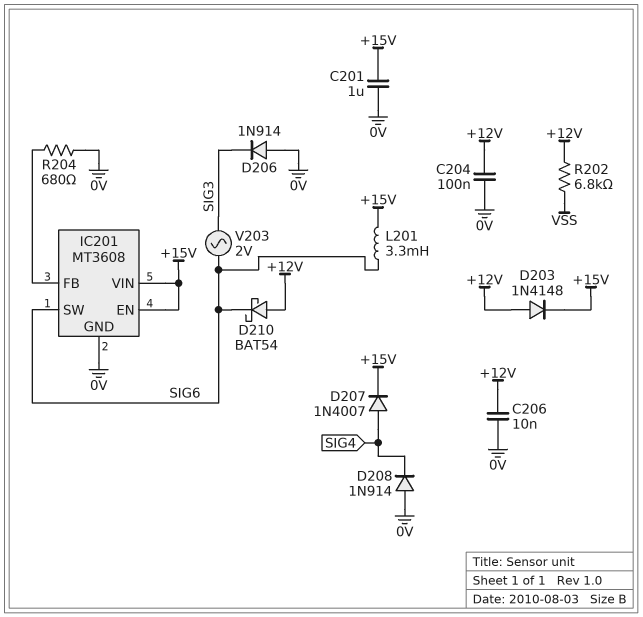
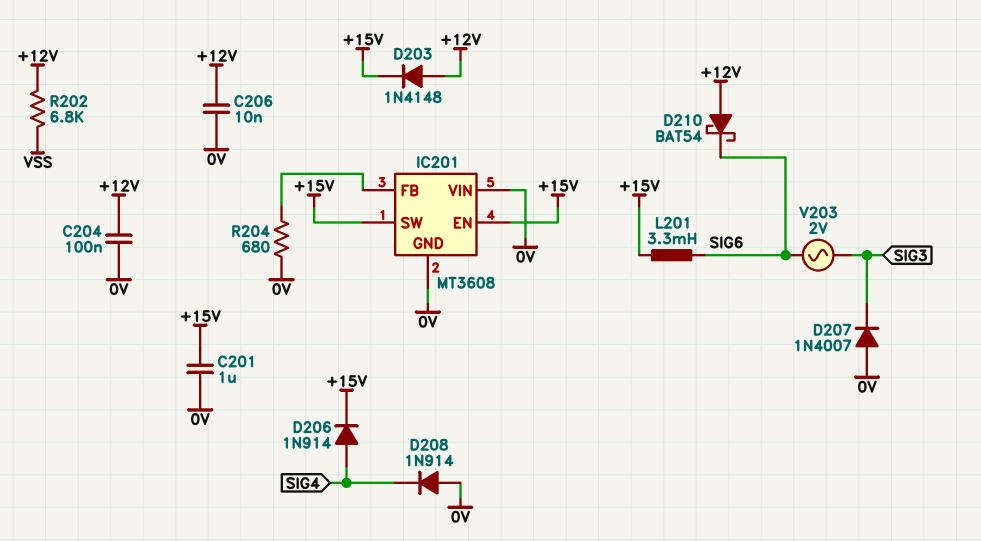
D206: diode 1N914 (A 0V, K SIG3) -> diode 1N914 (A SIG4, K +15V)
D207: diode 1N4007 (A SIG4, K +15V) -> diode 1N4007 (A 0V, K SIG3)
IC201 pin SW: SIG6 -> +15V
IC201 pin VIN: +15V -> 0V

